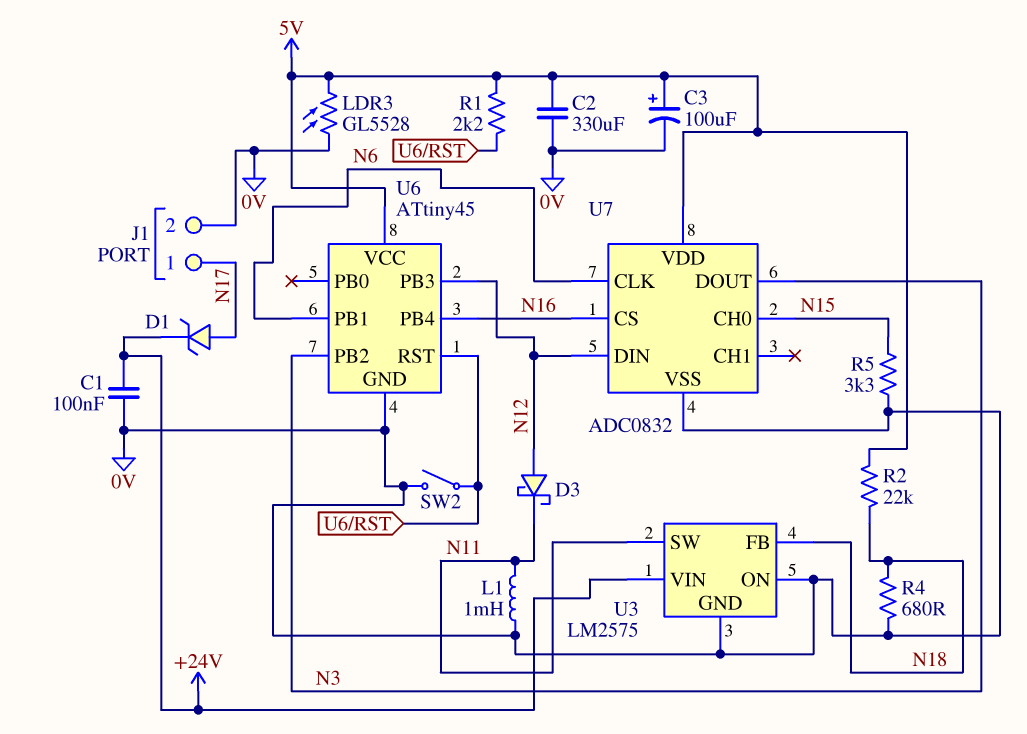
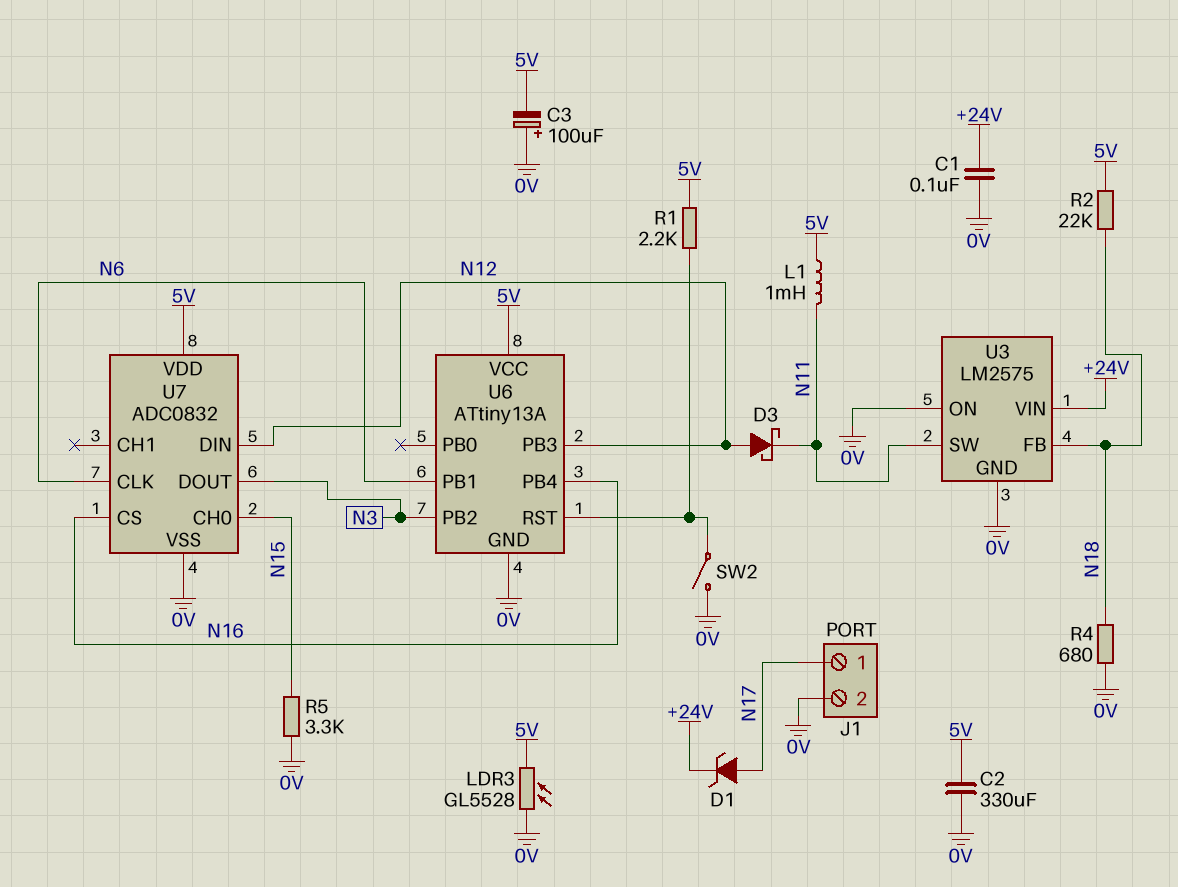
C3: 100uF (plus 5V, minus 0V) -> 100uF (plus 0V, minus 5V)
L1: 1mH (0V, N11) -> 1mH (5V, N11)
U6: ATtiny45 -> ATtiny13A

